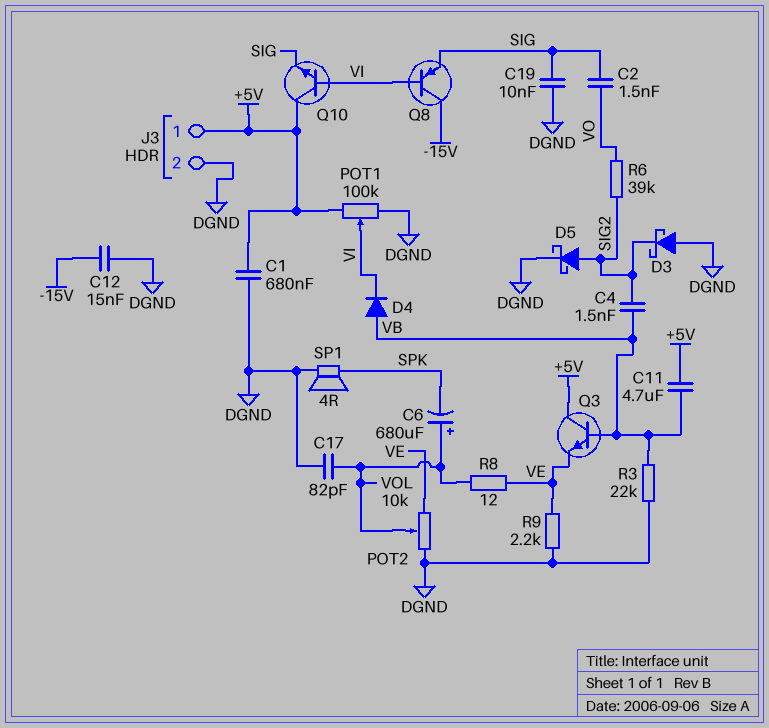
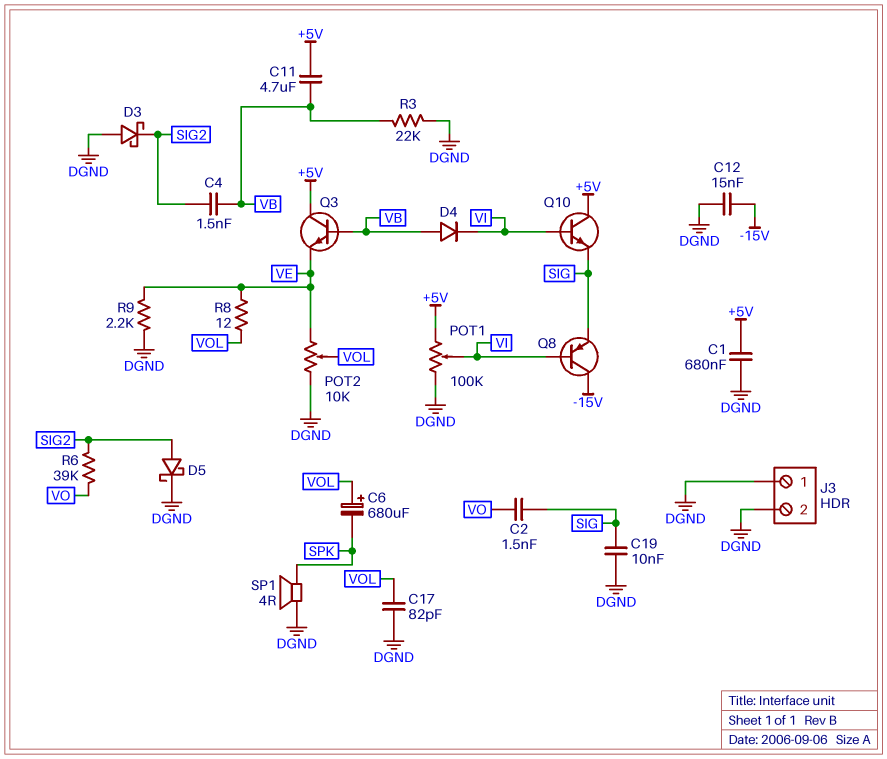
J3 pin 1: +5V -> DGND

